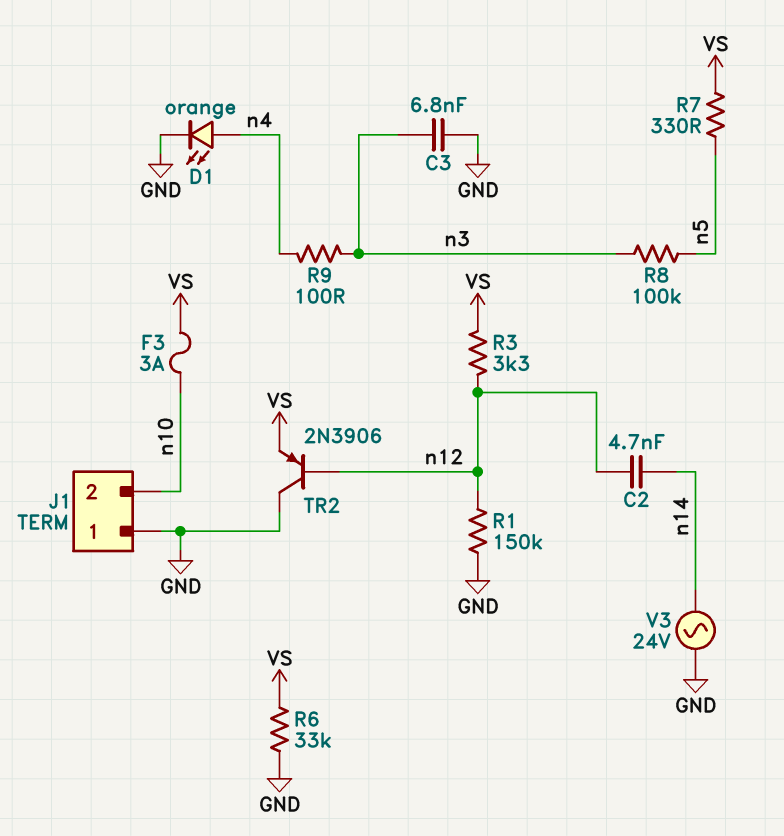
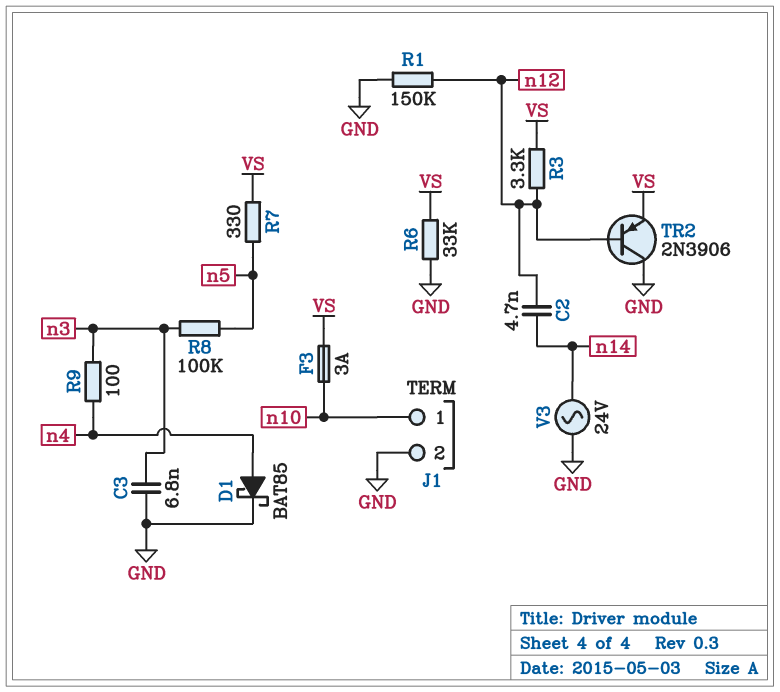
D1: LED orange (A n4, K GND) -> schottky BAT85 (A n4, K GND)
J1 pin 1: GND -> n10
J1 pin 2: n10 -> GND

